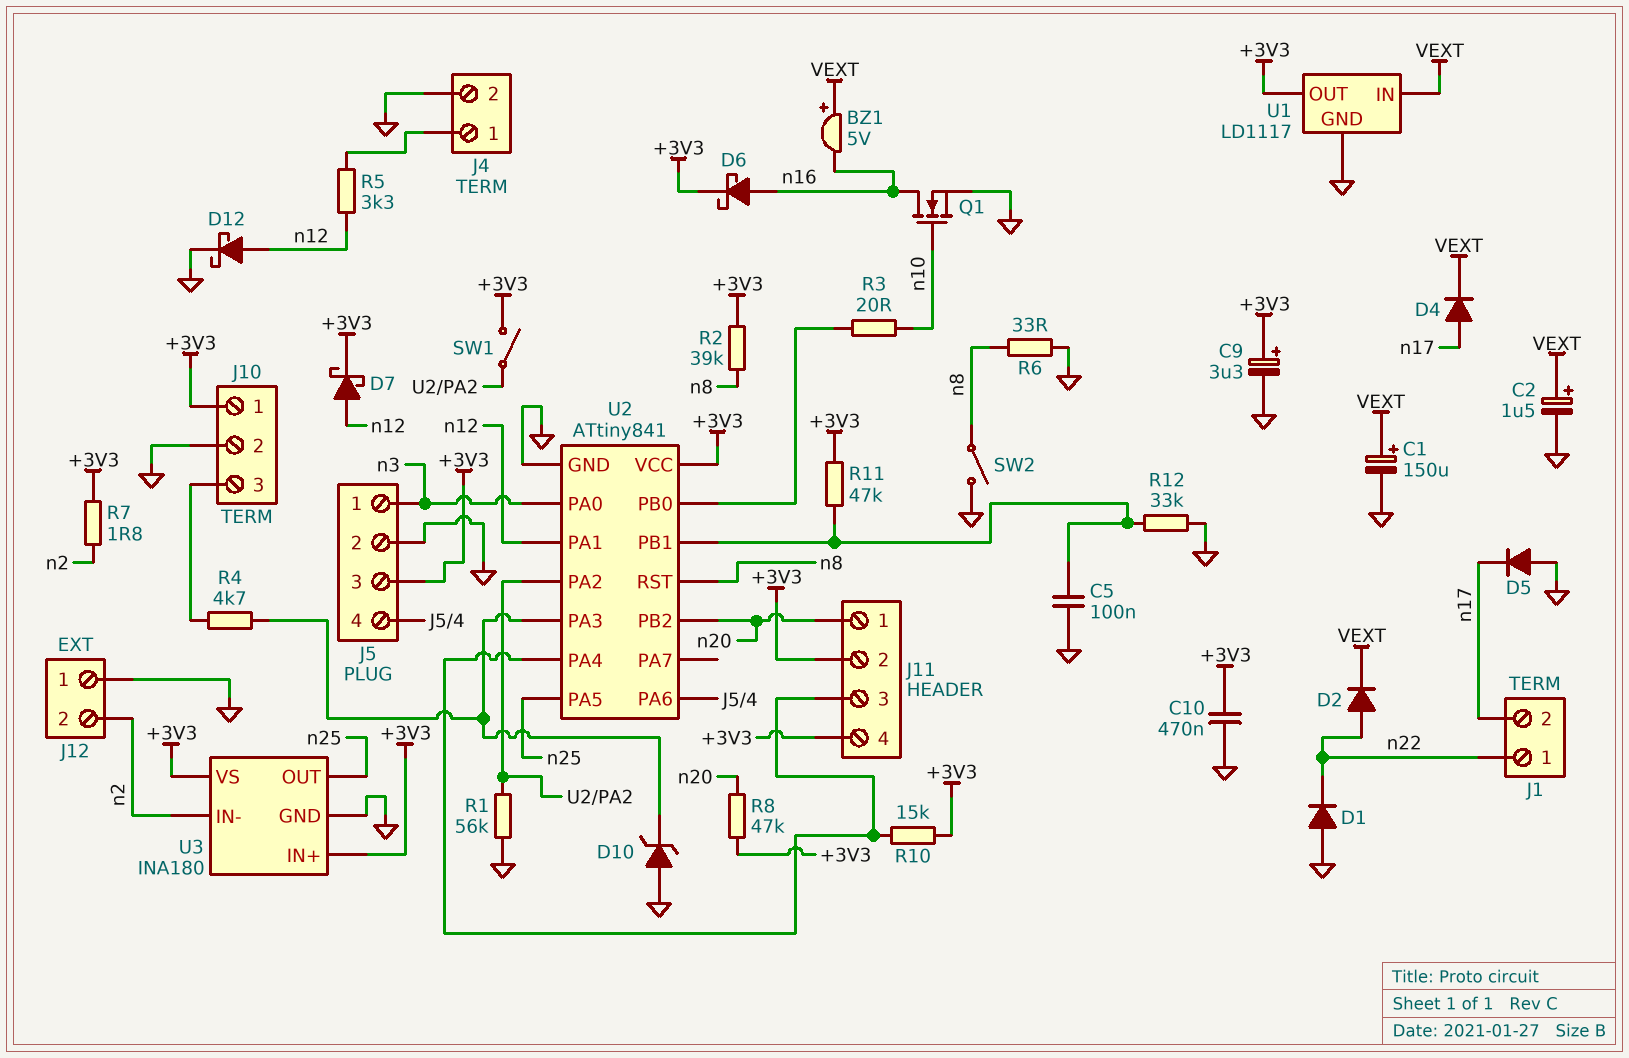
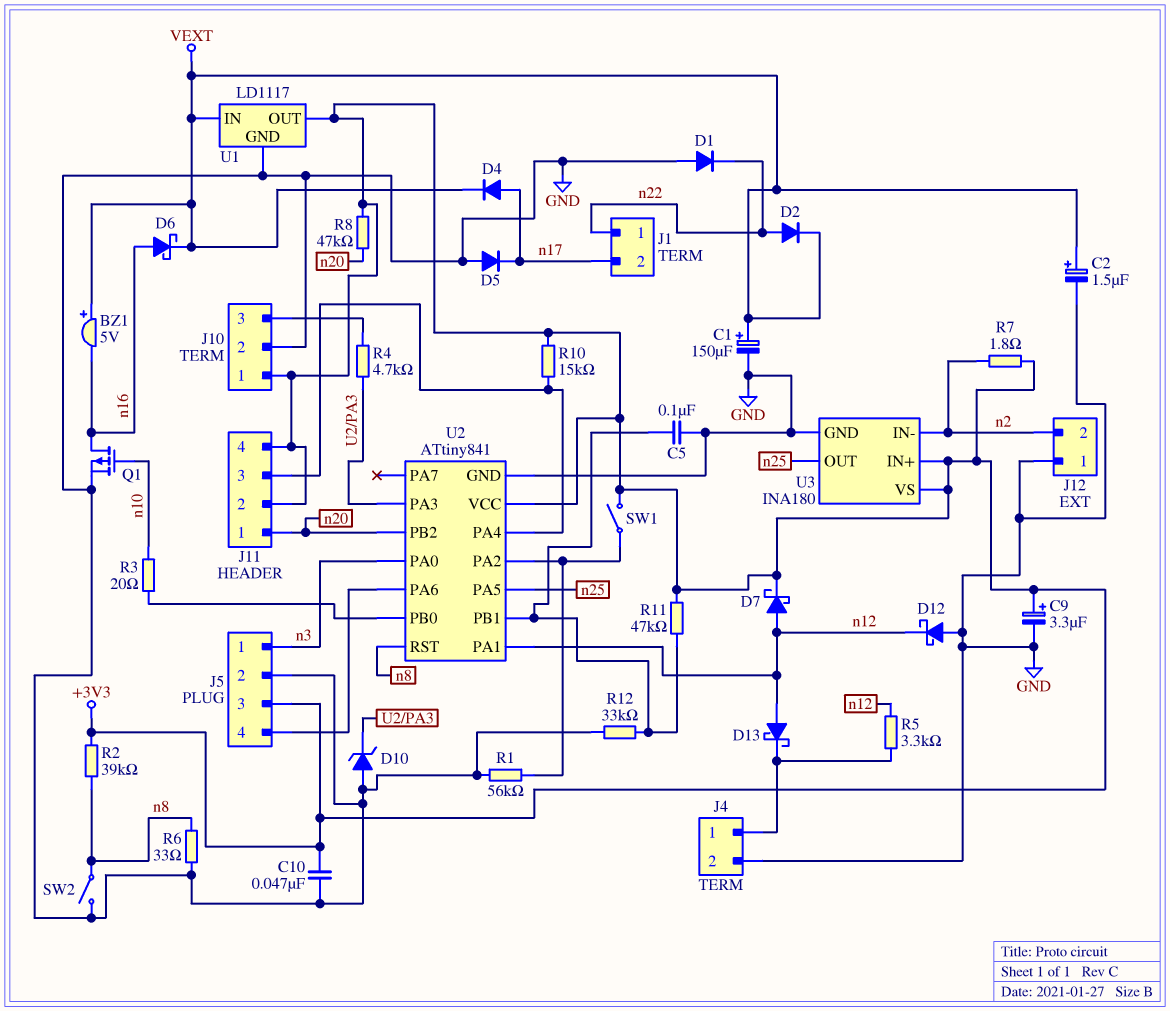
C10: 470nF (+3V3, GND) -> 47nF (+3V3, GND)
D6: schottky (A n16, K +3V3) -> schottky (A n16, K VEXT)
D12: schottky (A n12, K GND) -> schottky (A GND, K n12)
D13: none -> schottky (A n12, K J4/1)
Q1: NMOS (G n10, D n16, S GND) -> PMOS (G n10, D n16, S GND)

